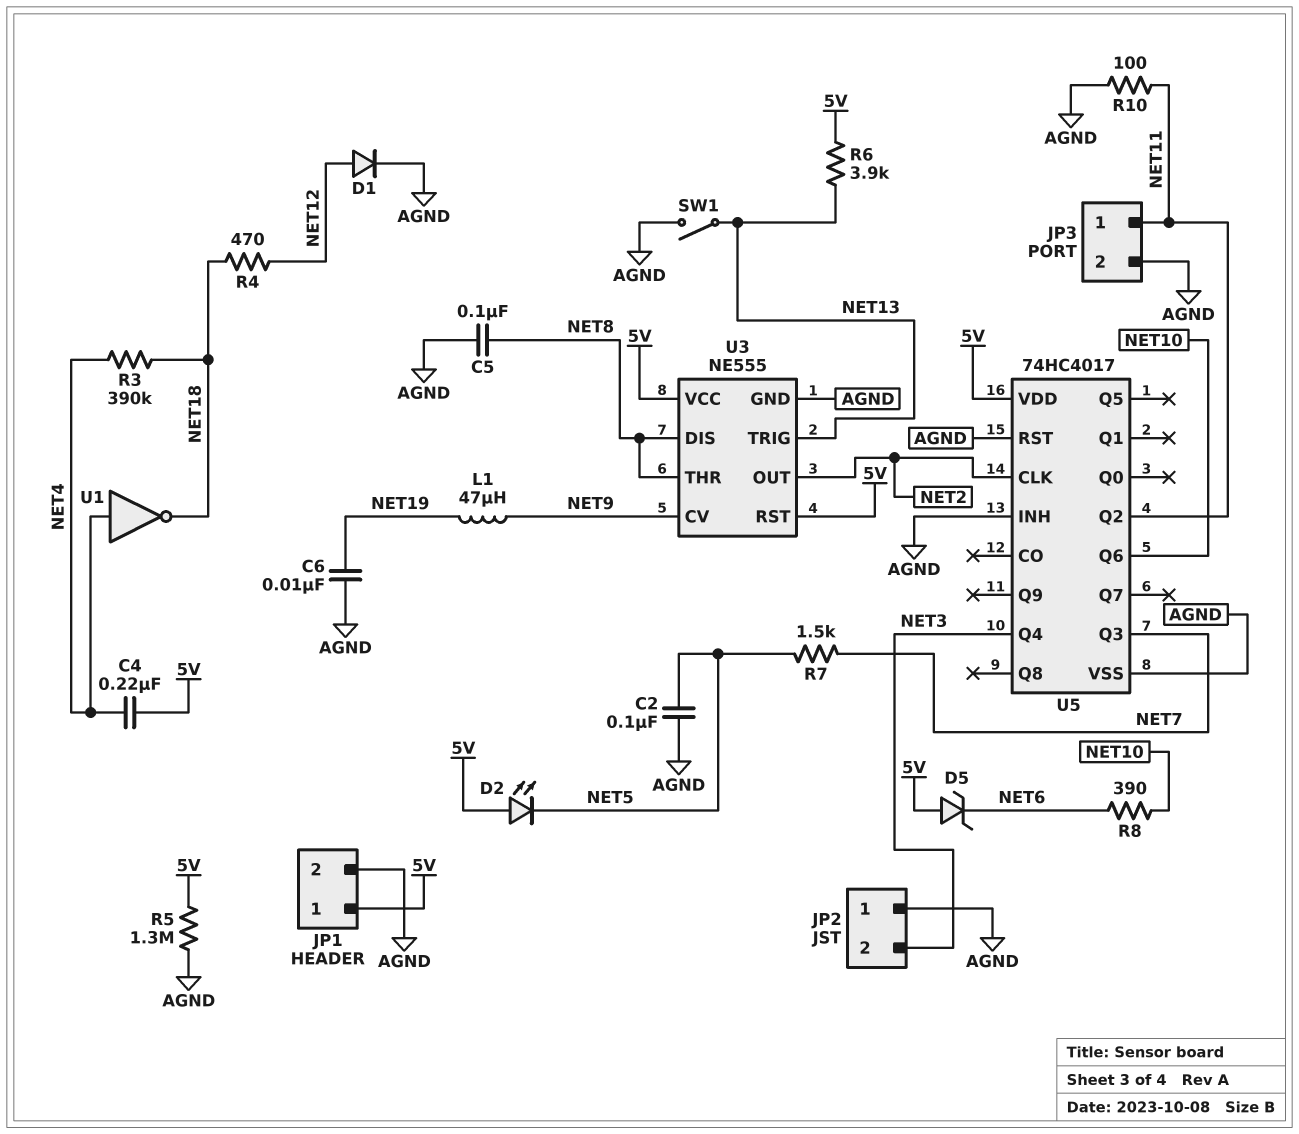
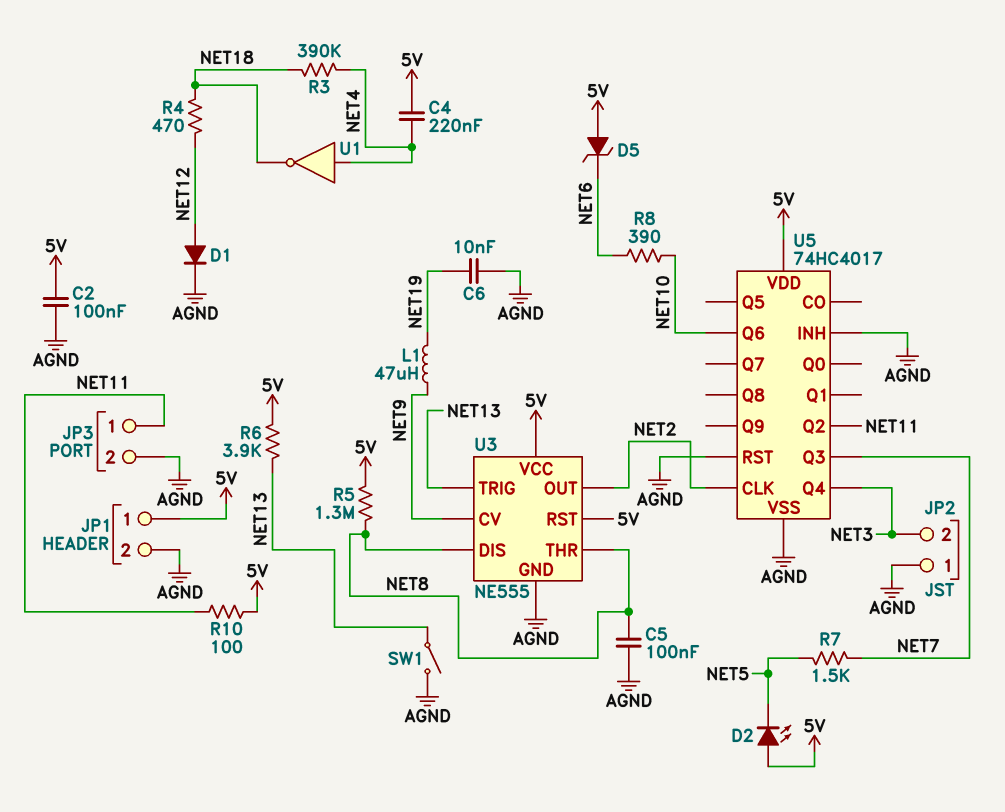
C2: 100nF (AGND, NET5) -> 100nF (5V, AGND)
R5: 1.3M (5V, AGND) -> 1.3M (5V, NET8)
R10: 100 (AGND, NET11) -> 100 (5V, NET11)

